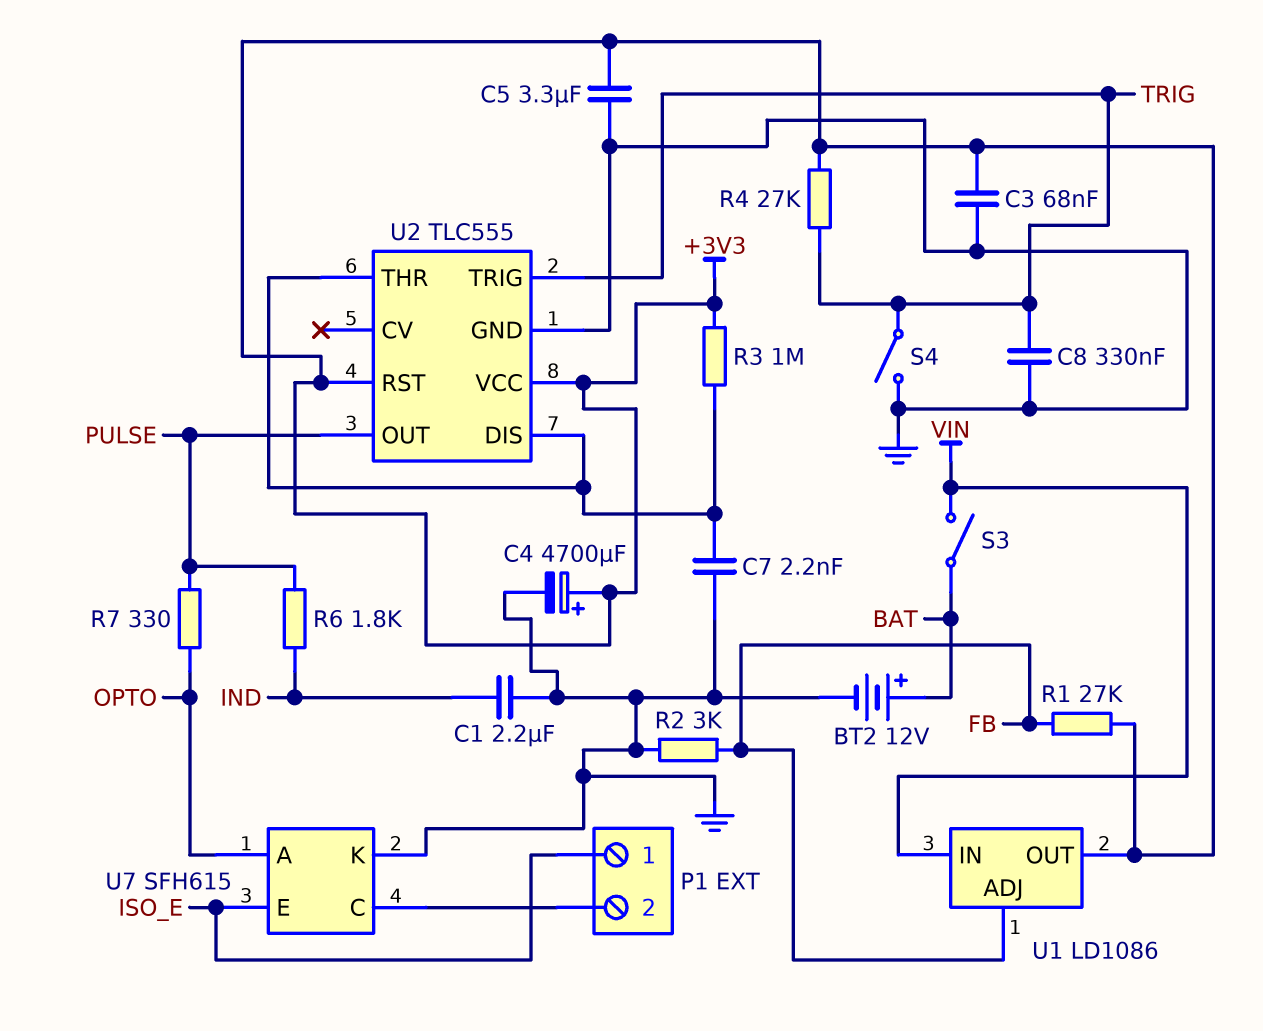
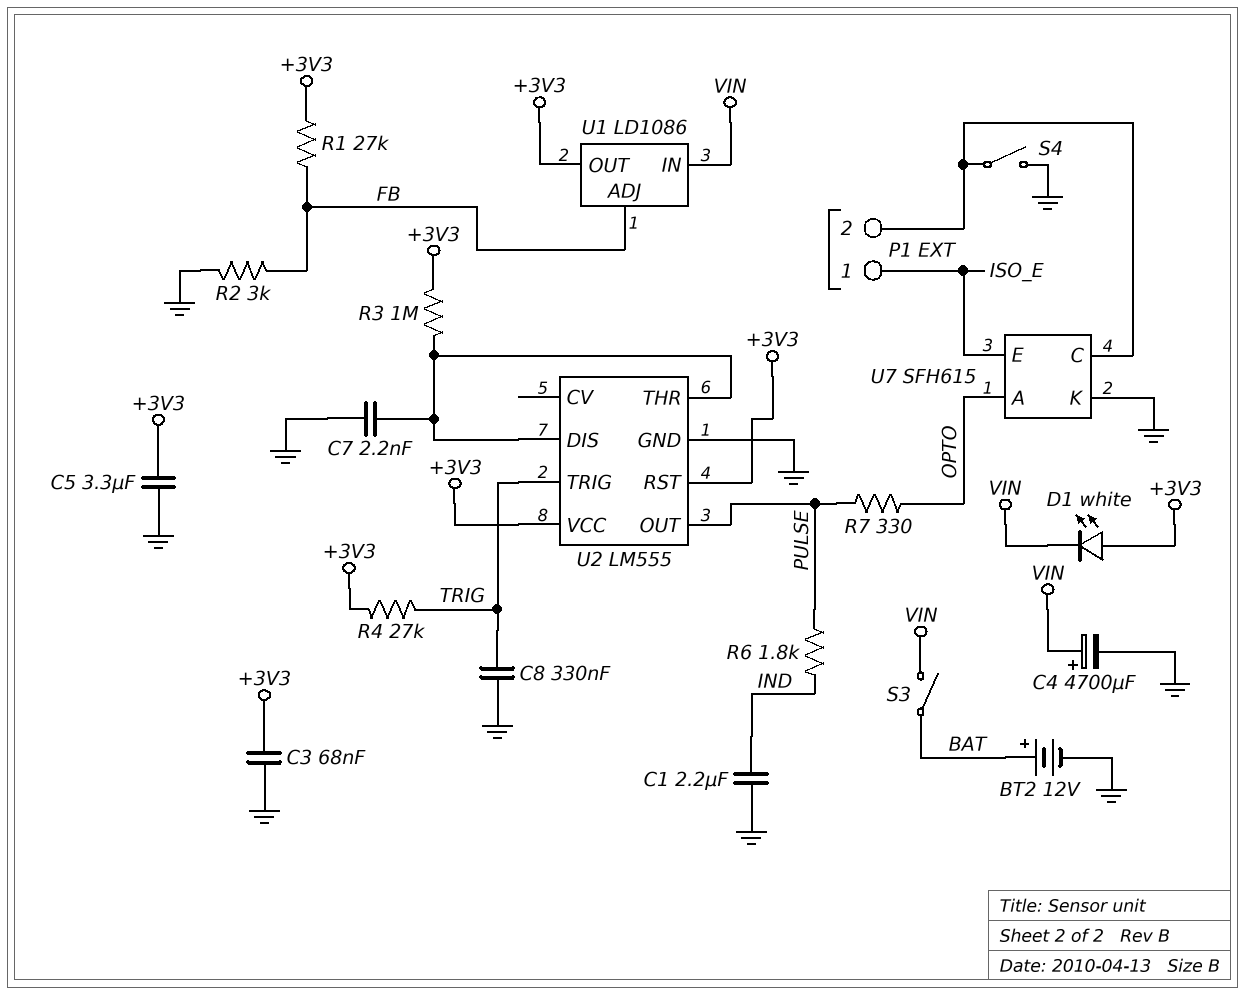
C4: 4700uF (plus +3V3, minus GND) -> 4700uF (plus VIN, minus GND)
D1: none -> LED white (A +3V3, K VIN)
S4: switch (GND, TRIG) -> switch (GND, P1/2)
U2: TLC555 -> LM555

